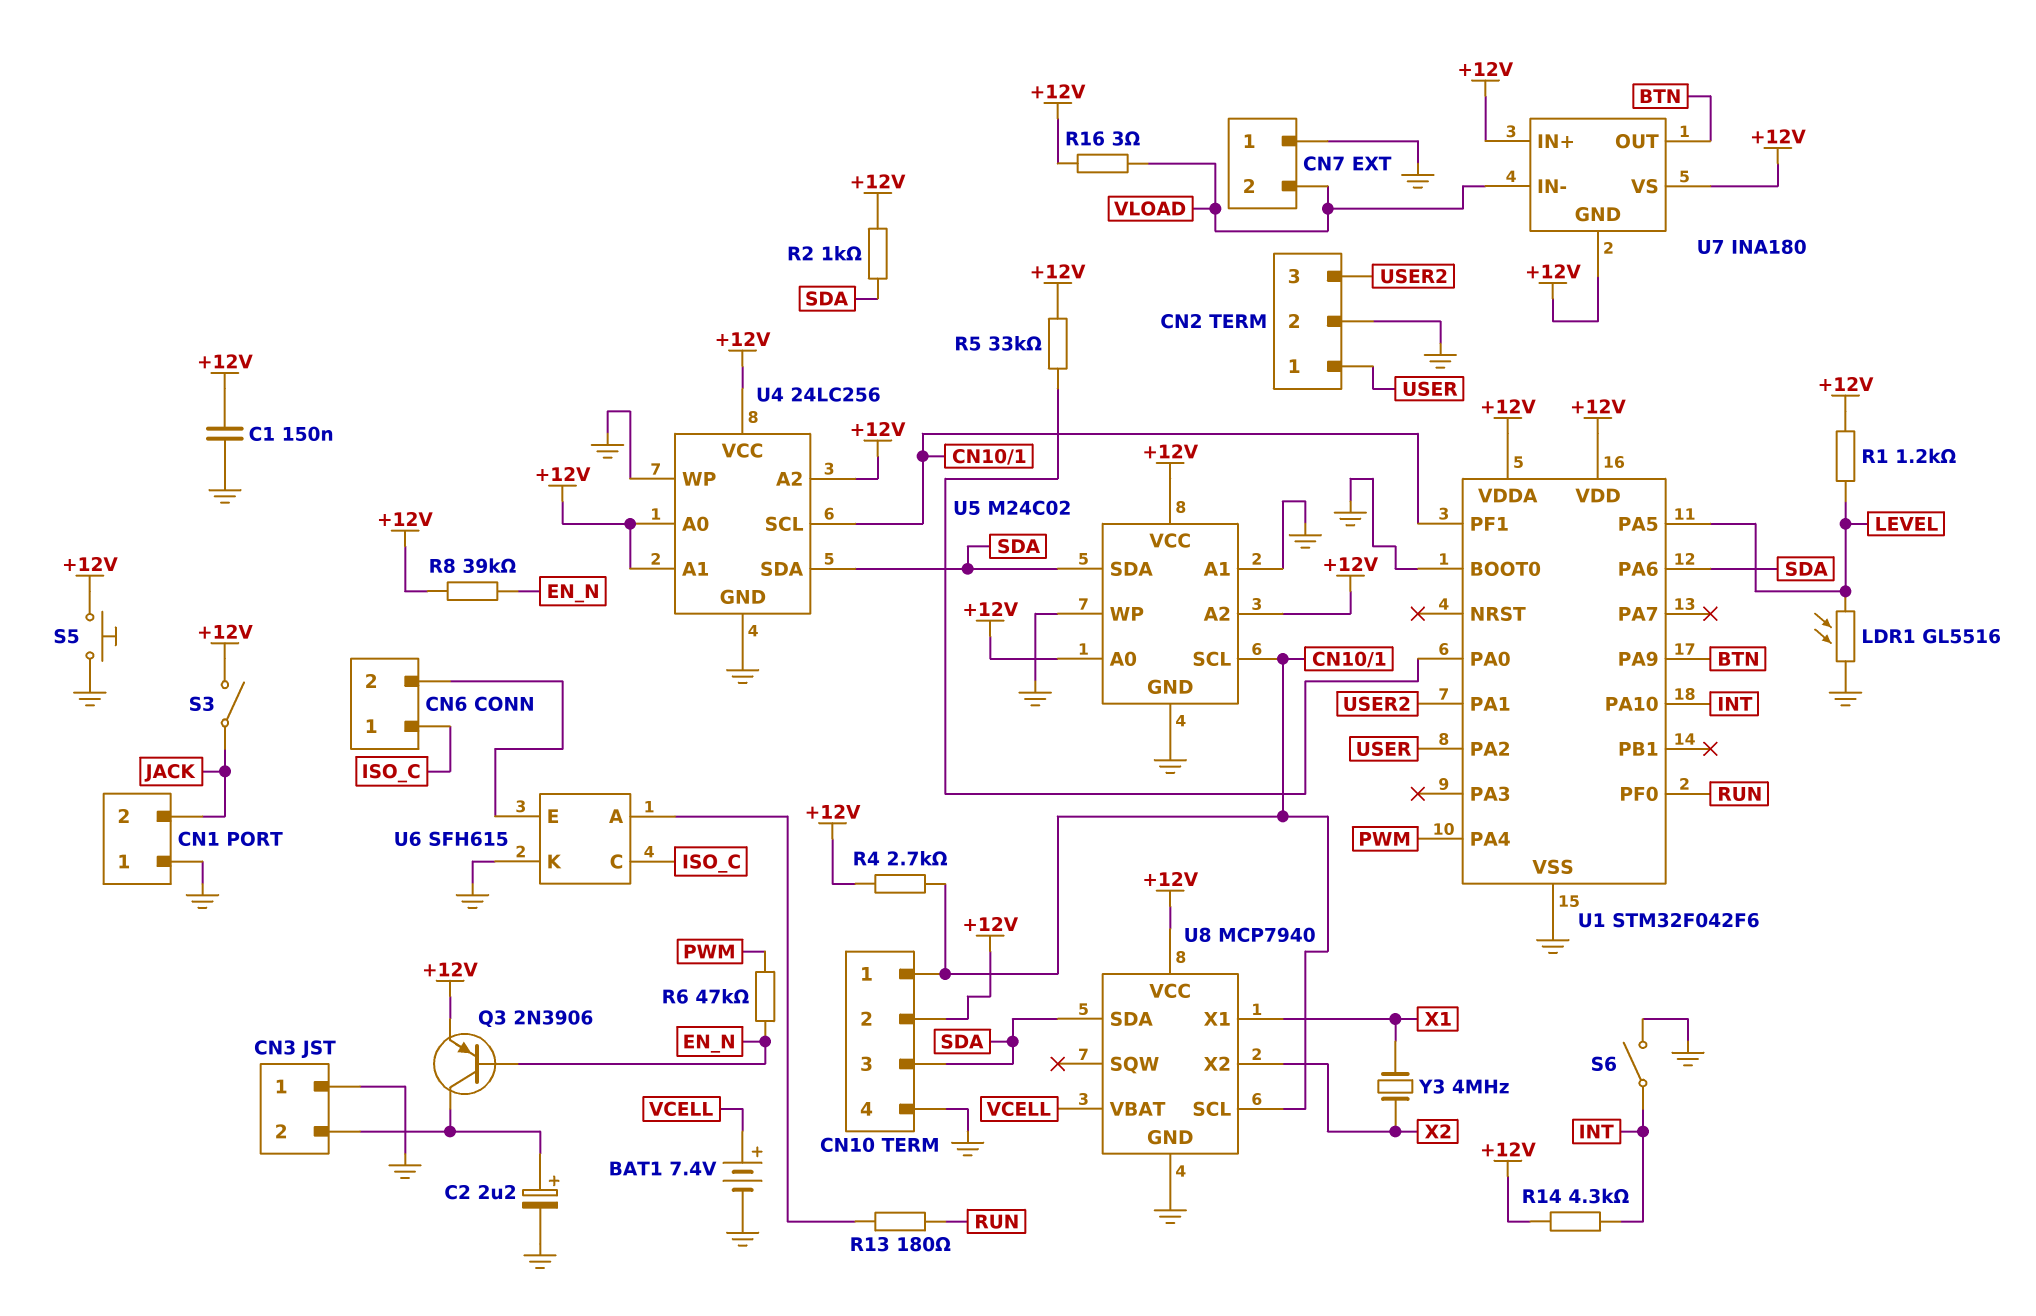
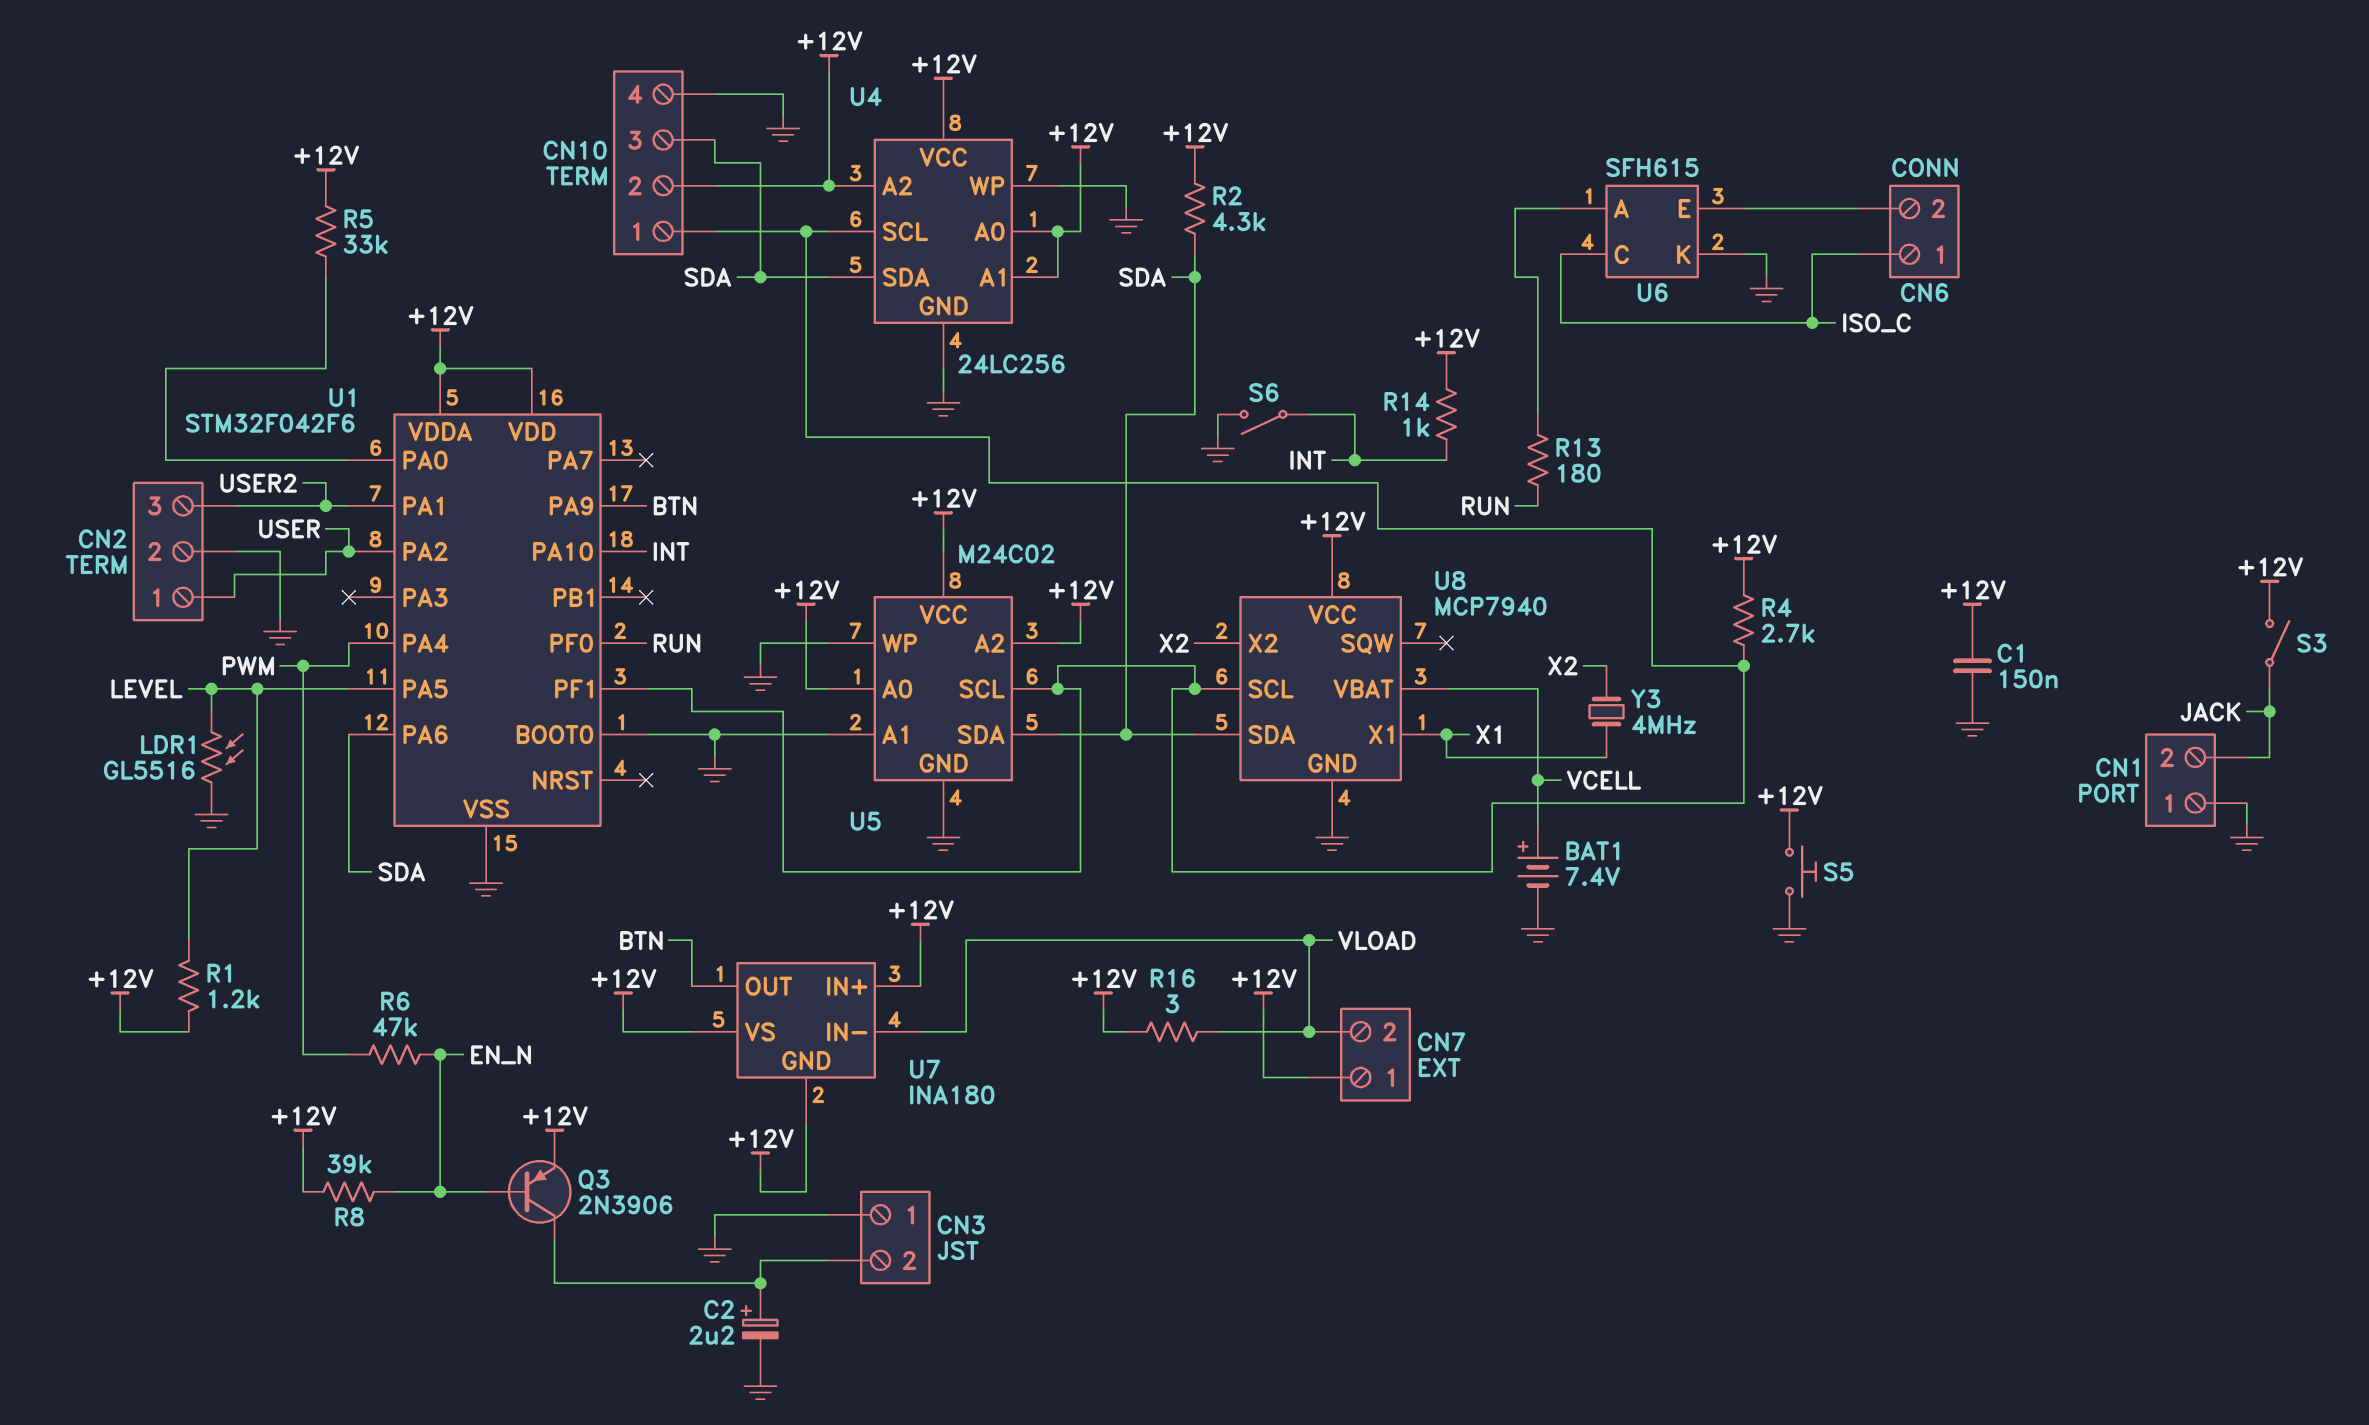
CN7 pin 1: GND -> +12V
R2: 1k (+12V, SDA) -> 4.3k (+12V, SDA)
R14: 4.3k (+12V, INT) -> 1k (+12V, INT)

